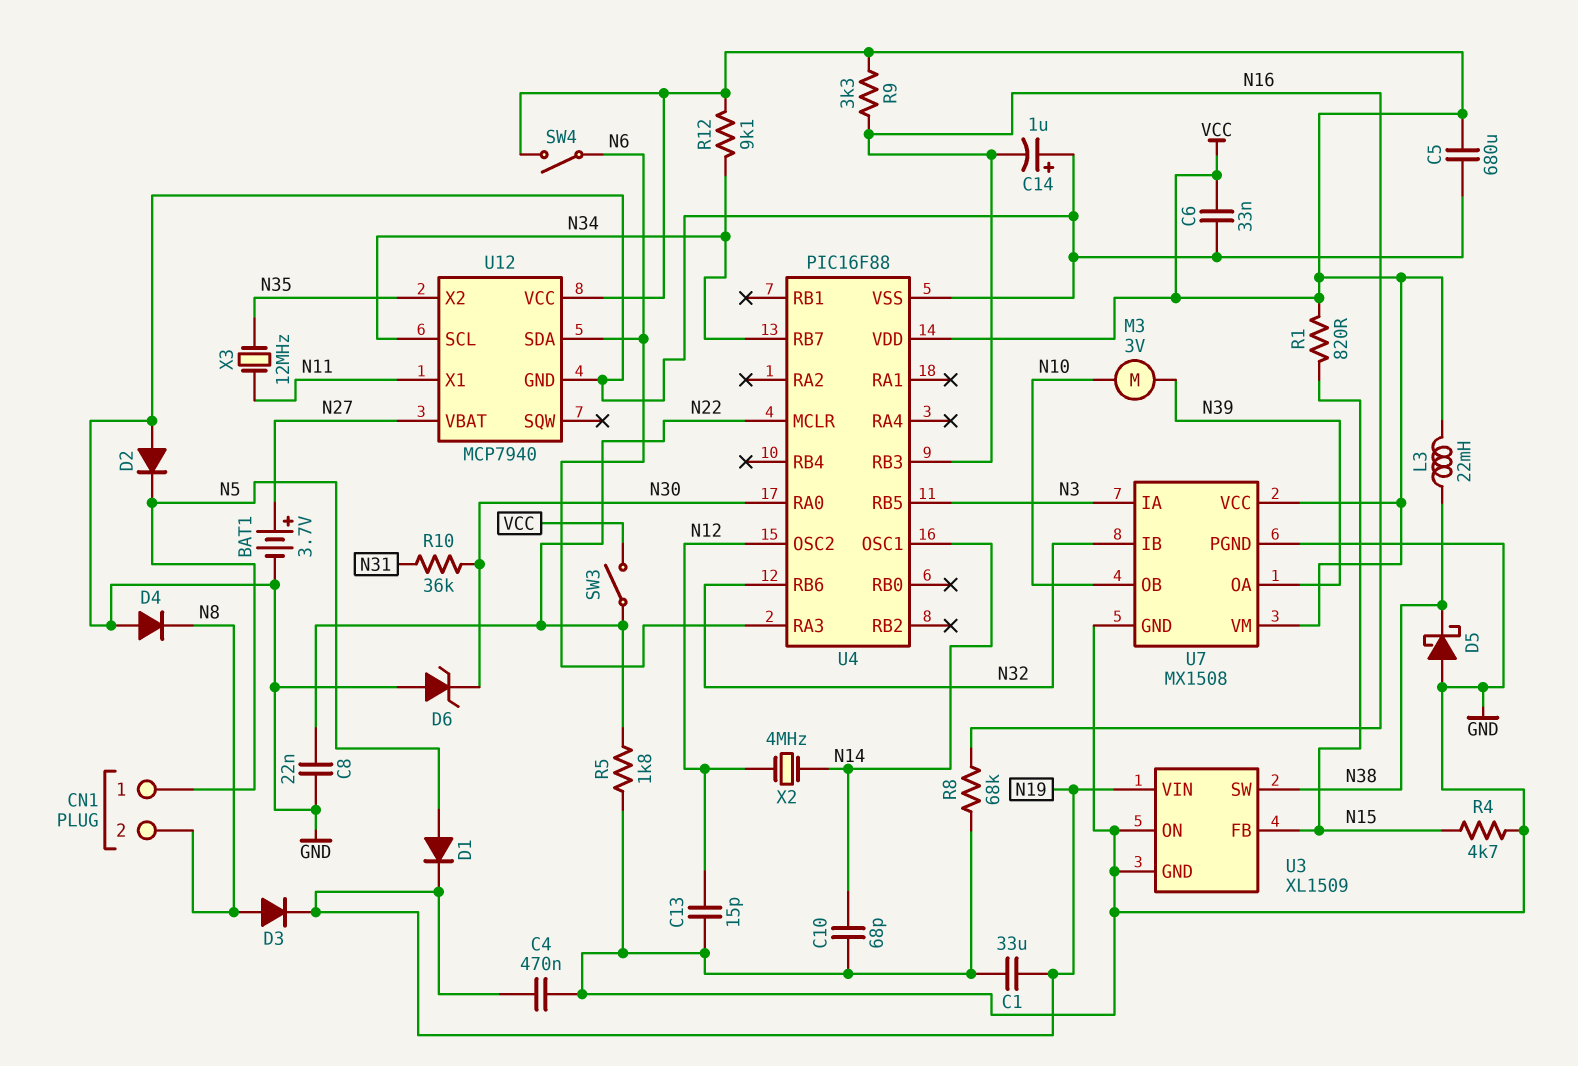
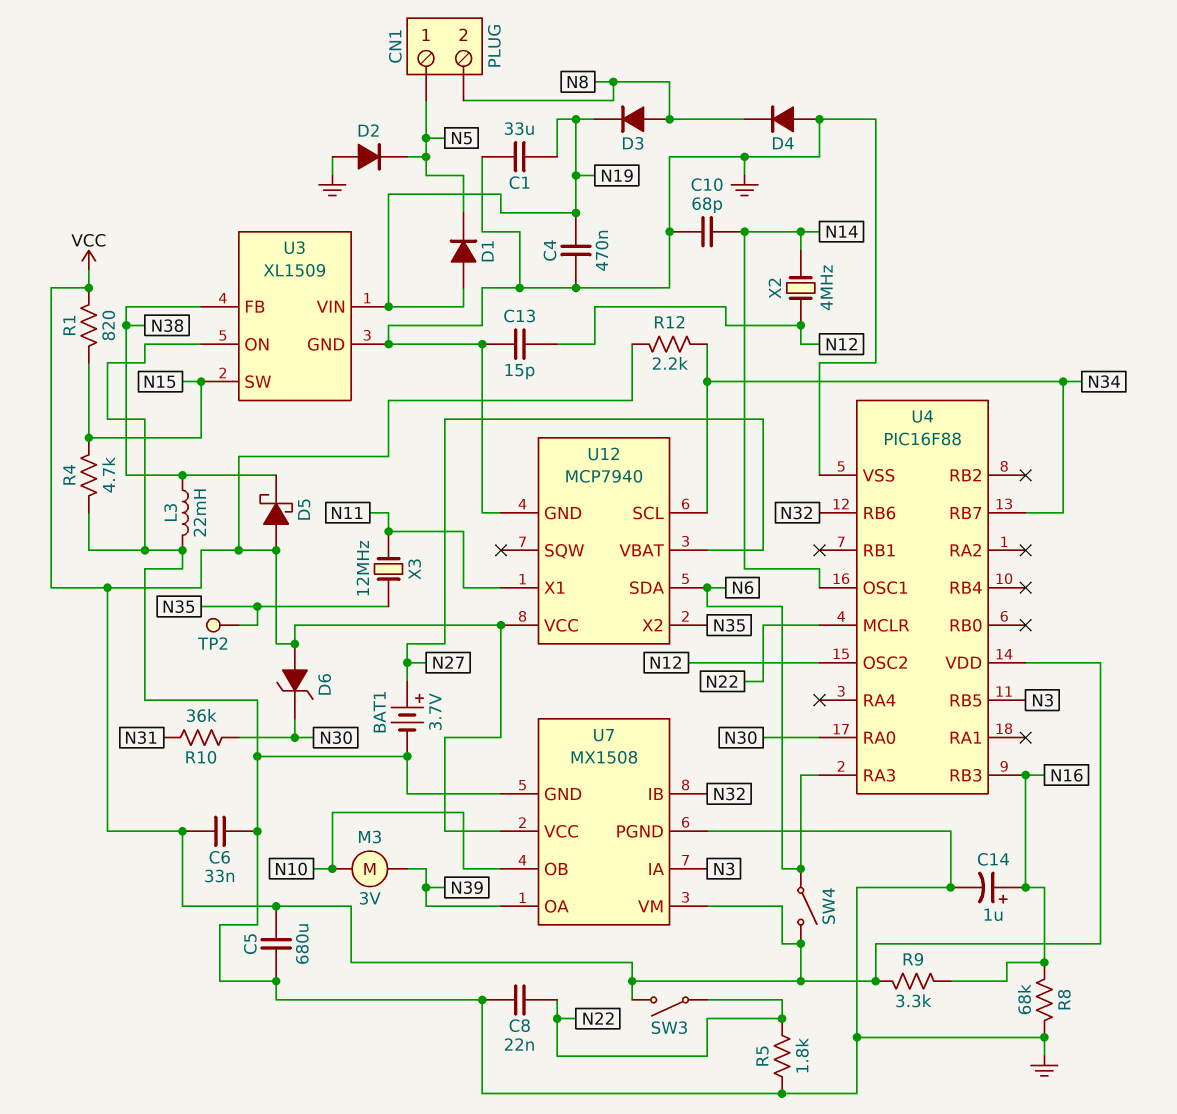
C14: 1uF (plus GND, minus N16) -> 1uF (plus N16, minus GND)
D1: diode (A N5, K N19) -> diode (A N19, K N5)
D5: schottky (A GND, K N38) -> schottky (A VCC, K N38)
D6: zener (A GND, K N30) -> zener (A VCC, K N30)
L3: 22mH (N38, VCC) -> 22mH (GND, N38)
R12: 9.1k (N34, VCC) -> 2.2k (N34, VCC)
TP2: none -> test point (N35)
U3 pin FB: N15 -> N38
U3 pin SW: N38 -> N15

